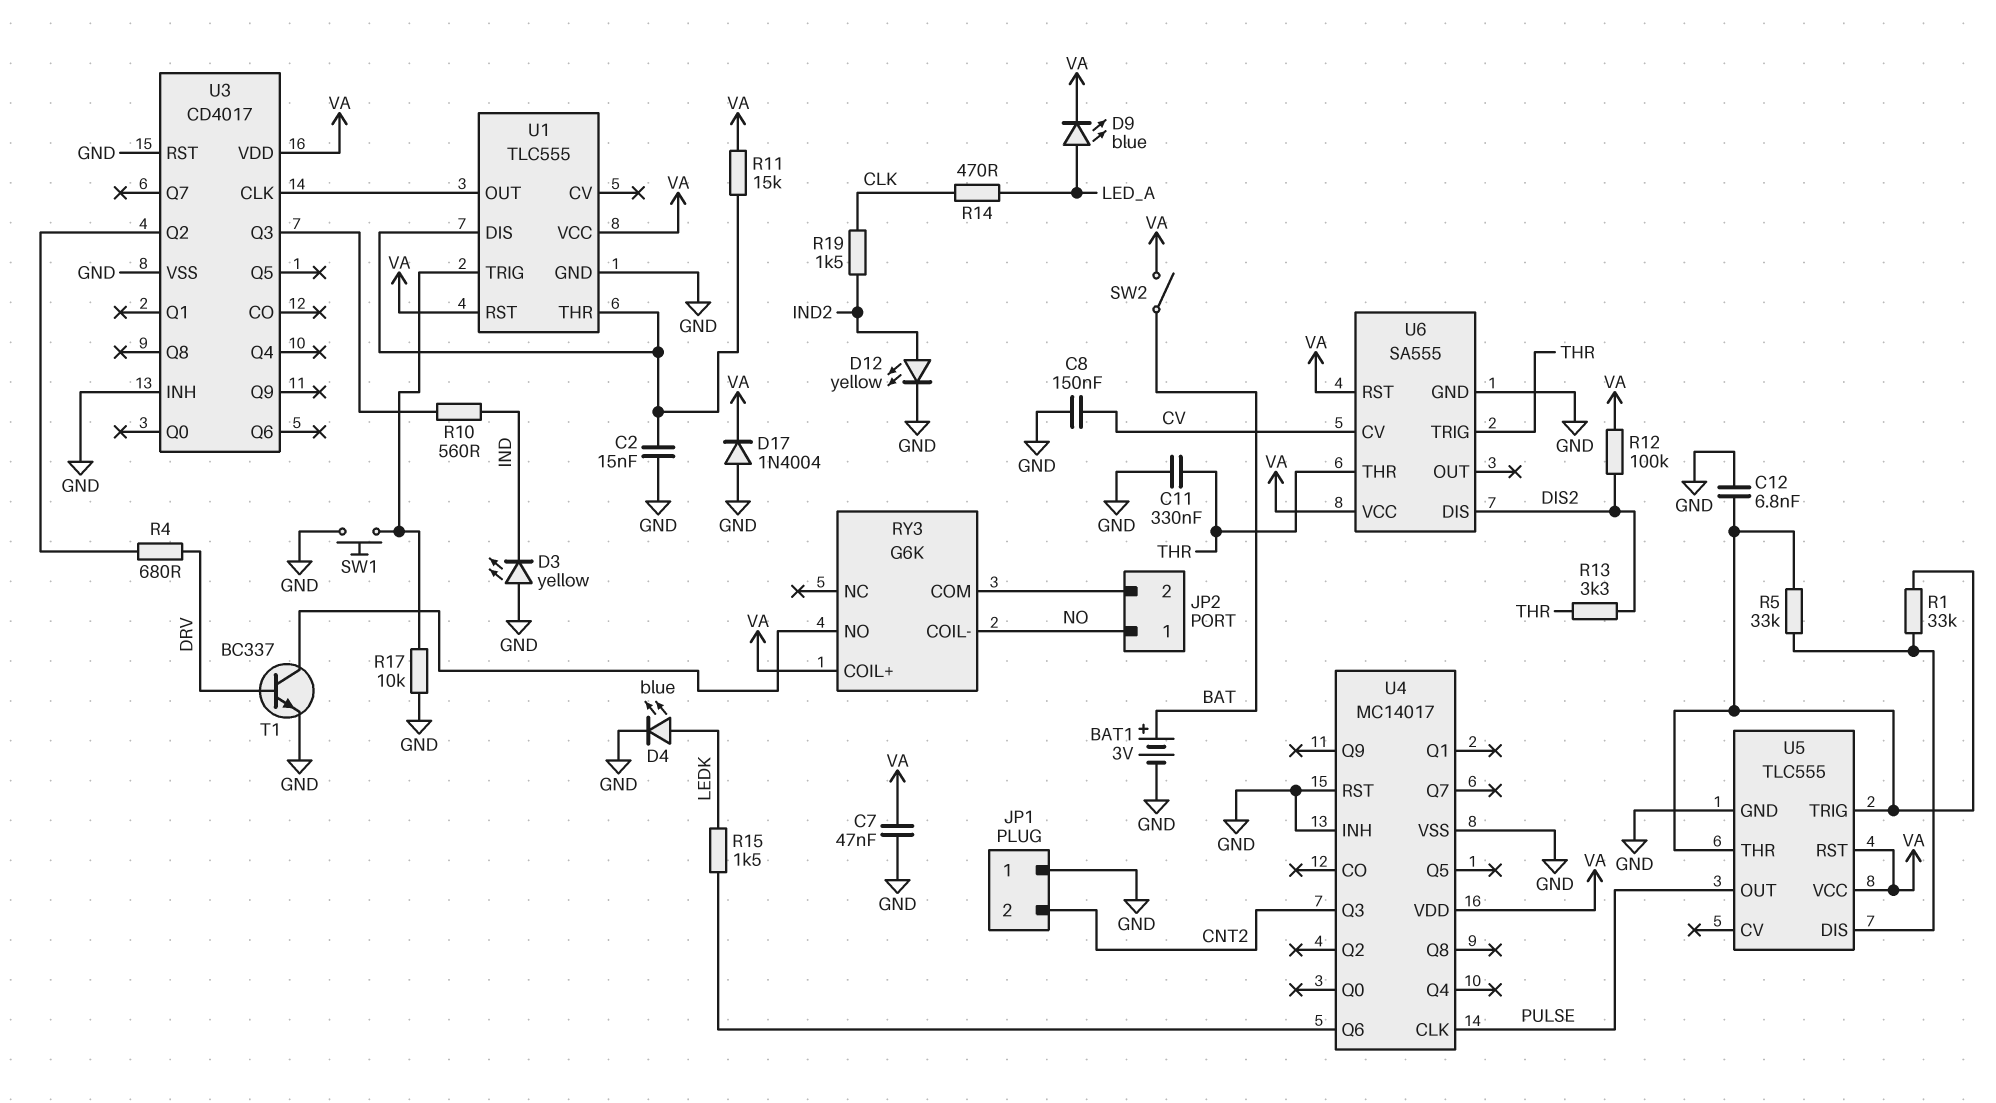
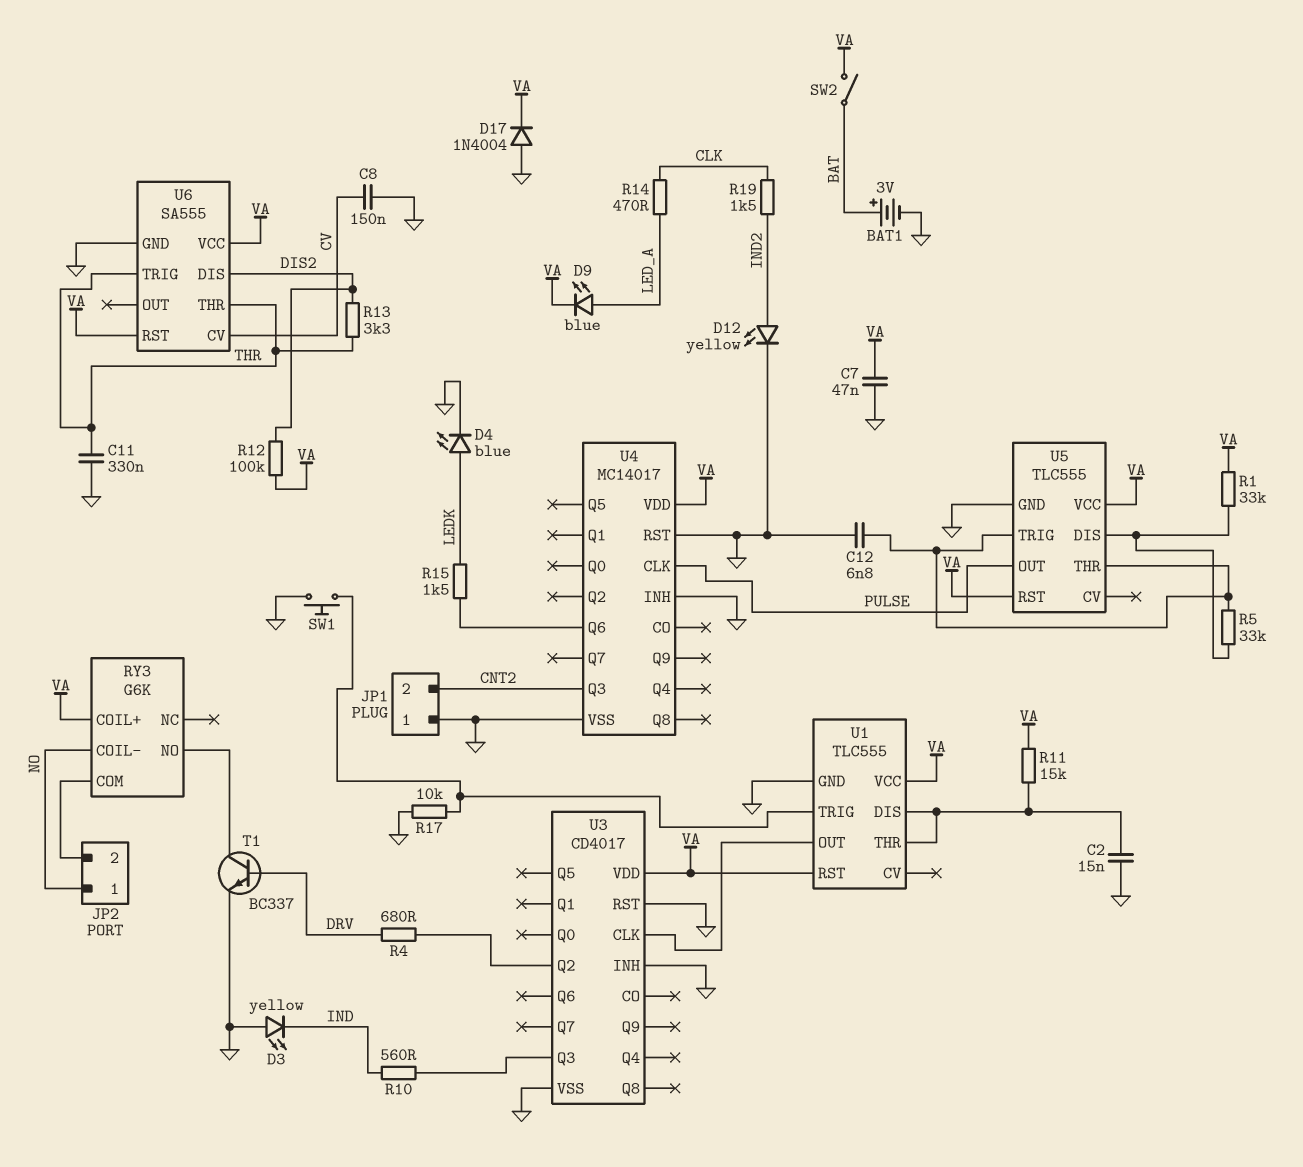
R1: 33k (U5/DIS, U5/THR) -> 33k (U5/DIS, VA)

